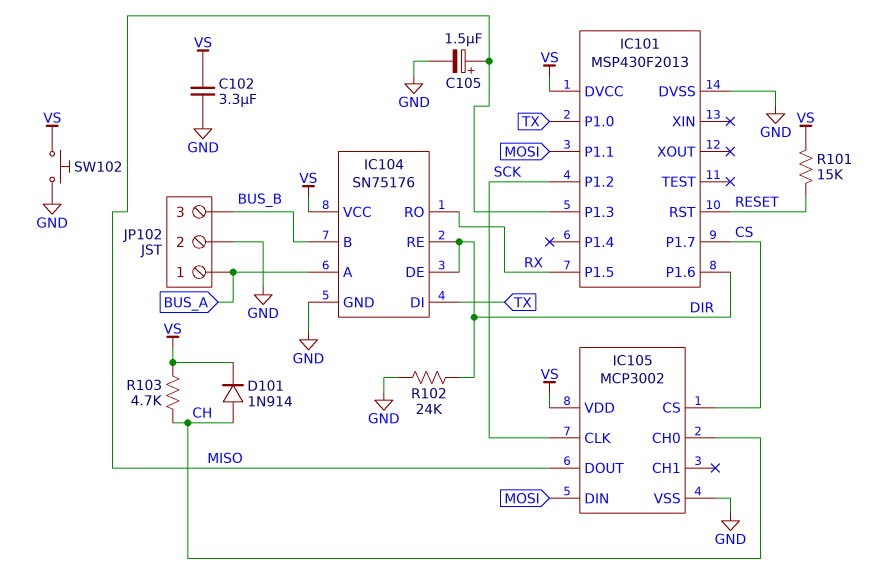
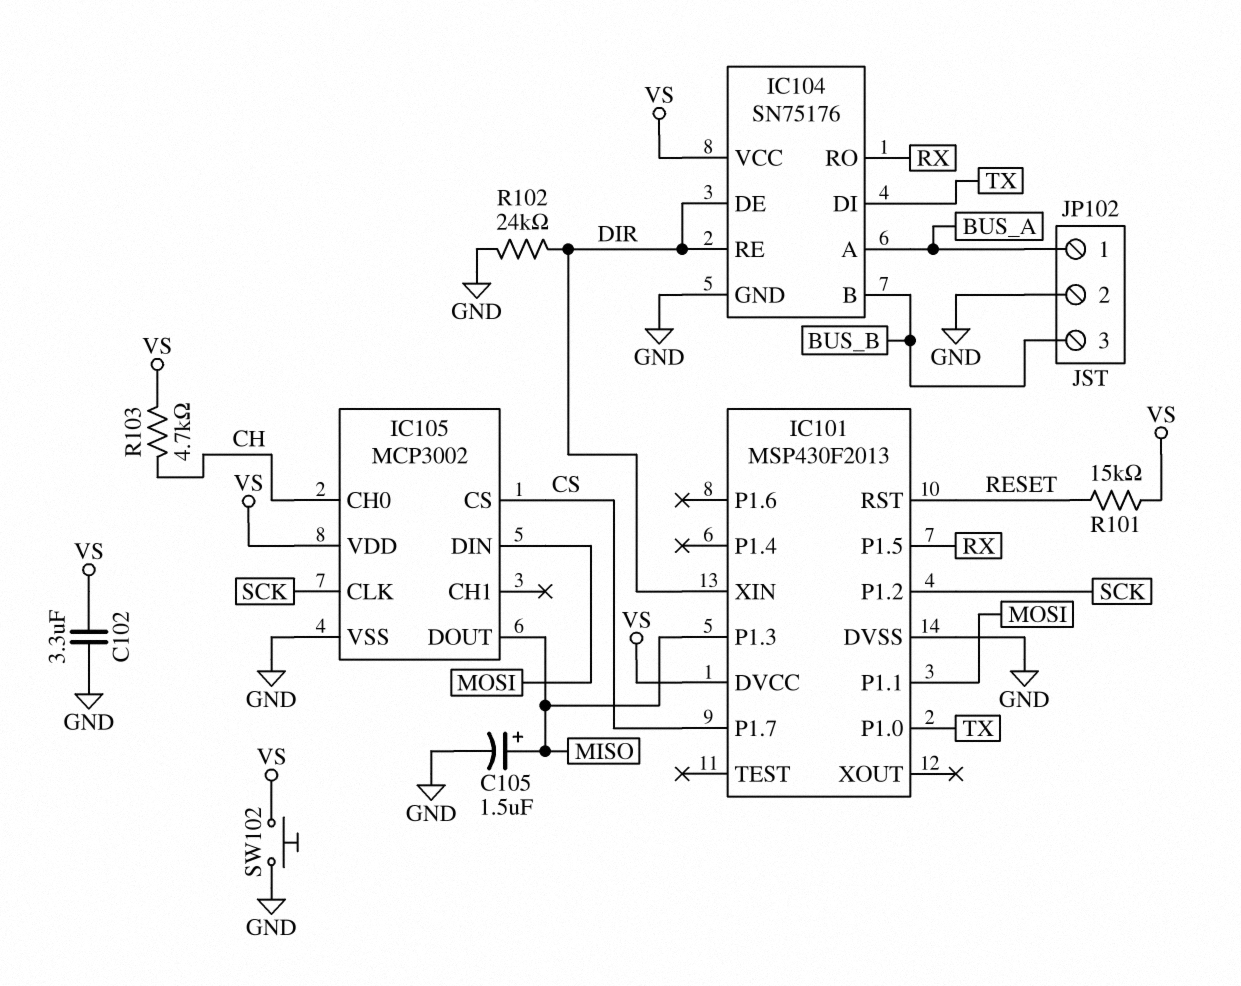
D101: diode 1N914 (A CH, K VS) -> none
IC101 pin P1.6: DIR -> none
IC101 pin XIN: none -> DIR

